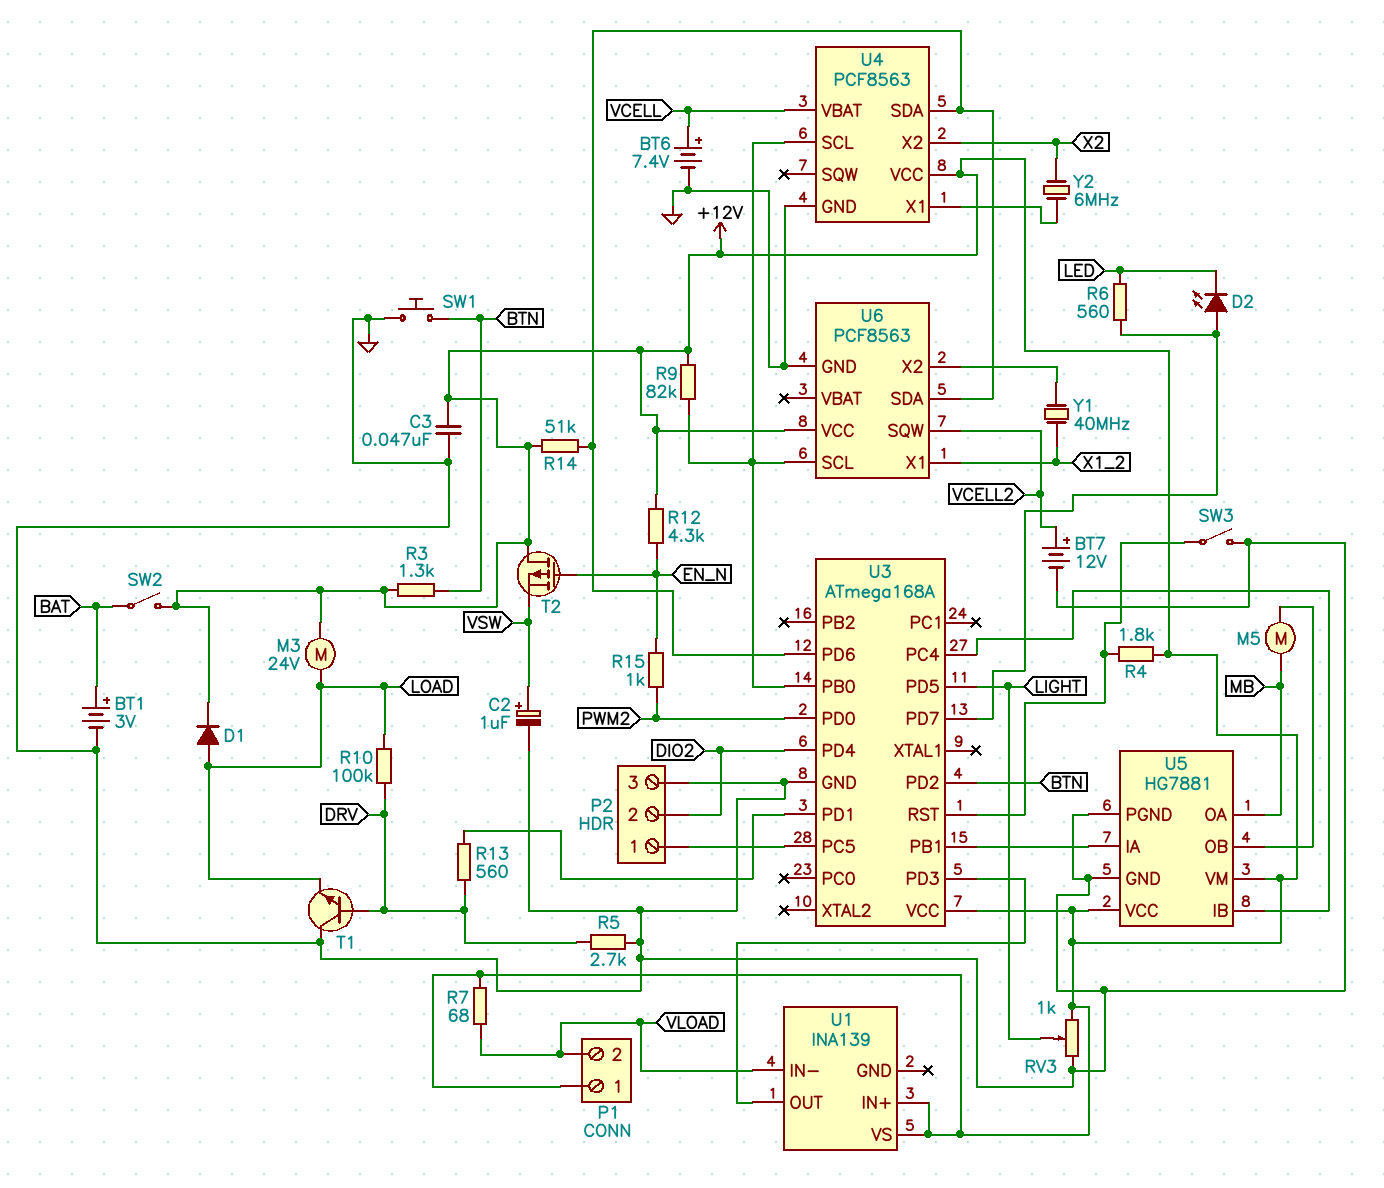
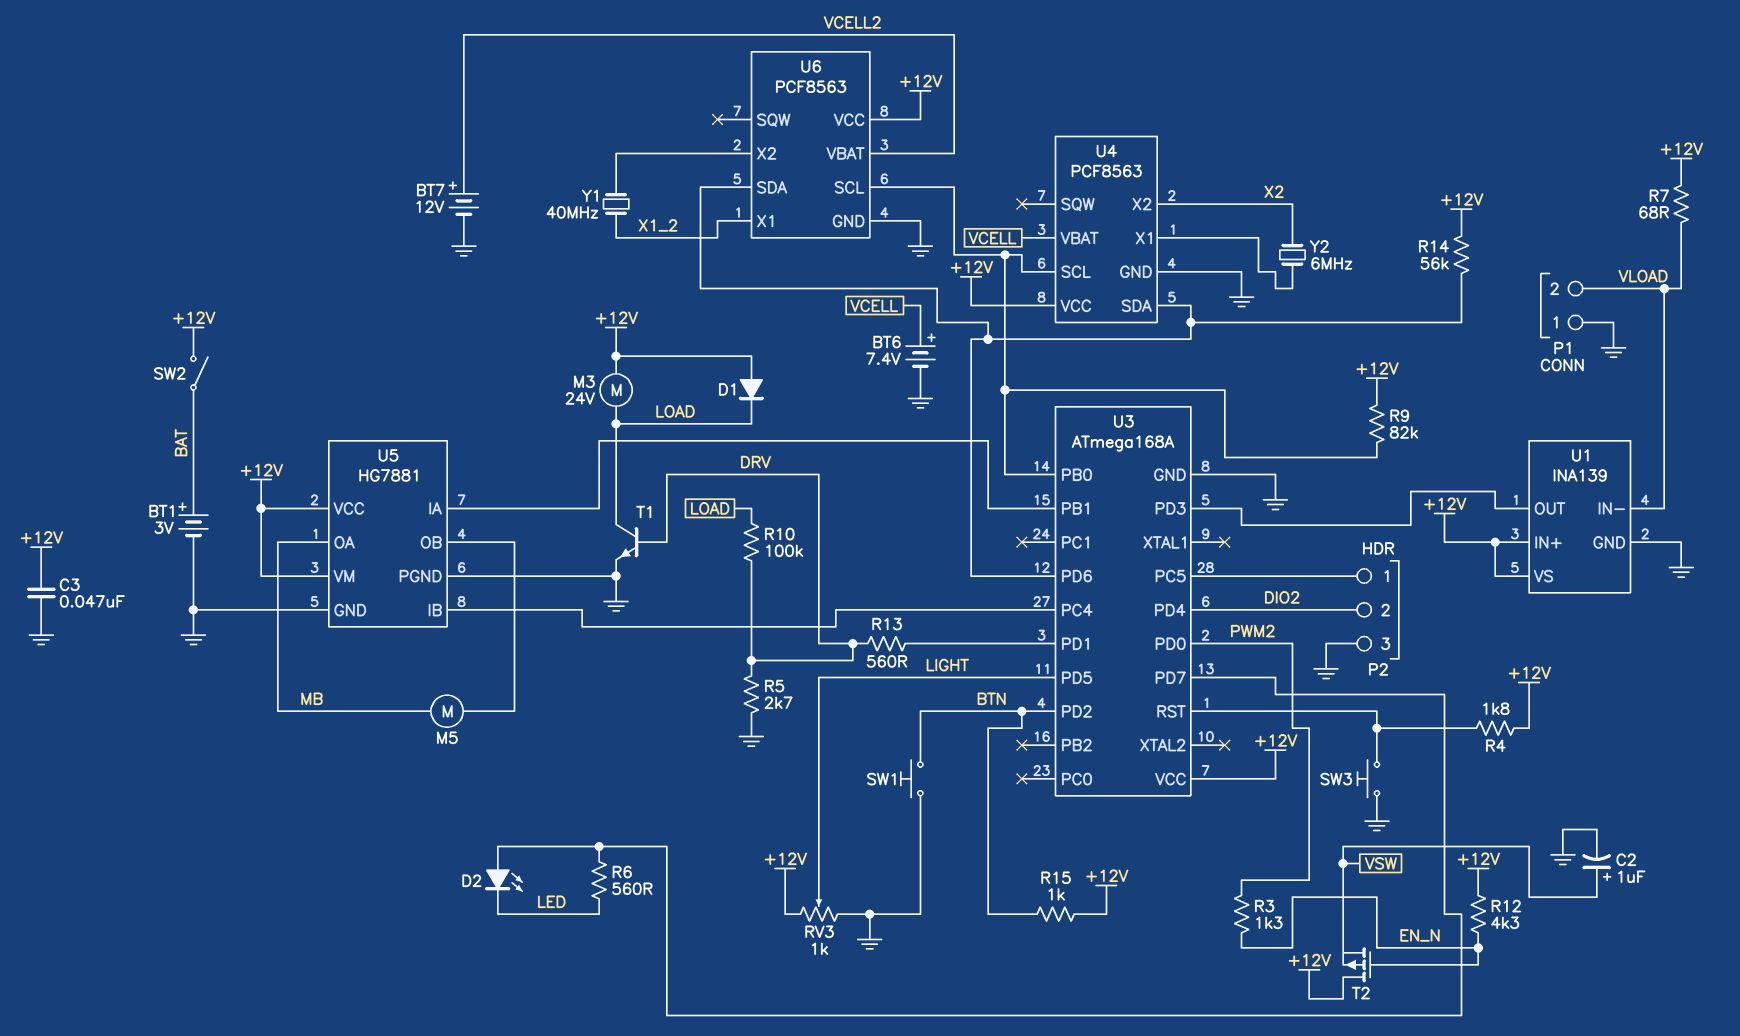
D1: diode (A LOAD, K +12V) -> diode (A +12V, K LOAD)
P1 pin 1: +12V -> GND
R3: 1.3k (+12V, BTN) -> 1.3k (EN_N, PWM2)
R14: 51k (+12V, U3/PD6) -> 56k (+12V, U3/PD6)
R15: 1k (EN_N, PWM2) -> 1k (+12V, BTN)
SW3: switch (GND, U3/RST) -> button (GND, U3/RST)
T1: NPN (B DRV, C GND, E LOAD) -> NPN (B DRV, C LOAD, E GND)
U1 pin GND: none -> GND
U6 pin SQW: VCELL2 -> none
U6 pin VBAT: none -> VCELL2

